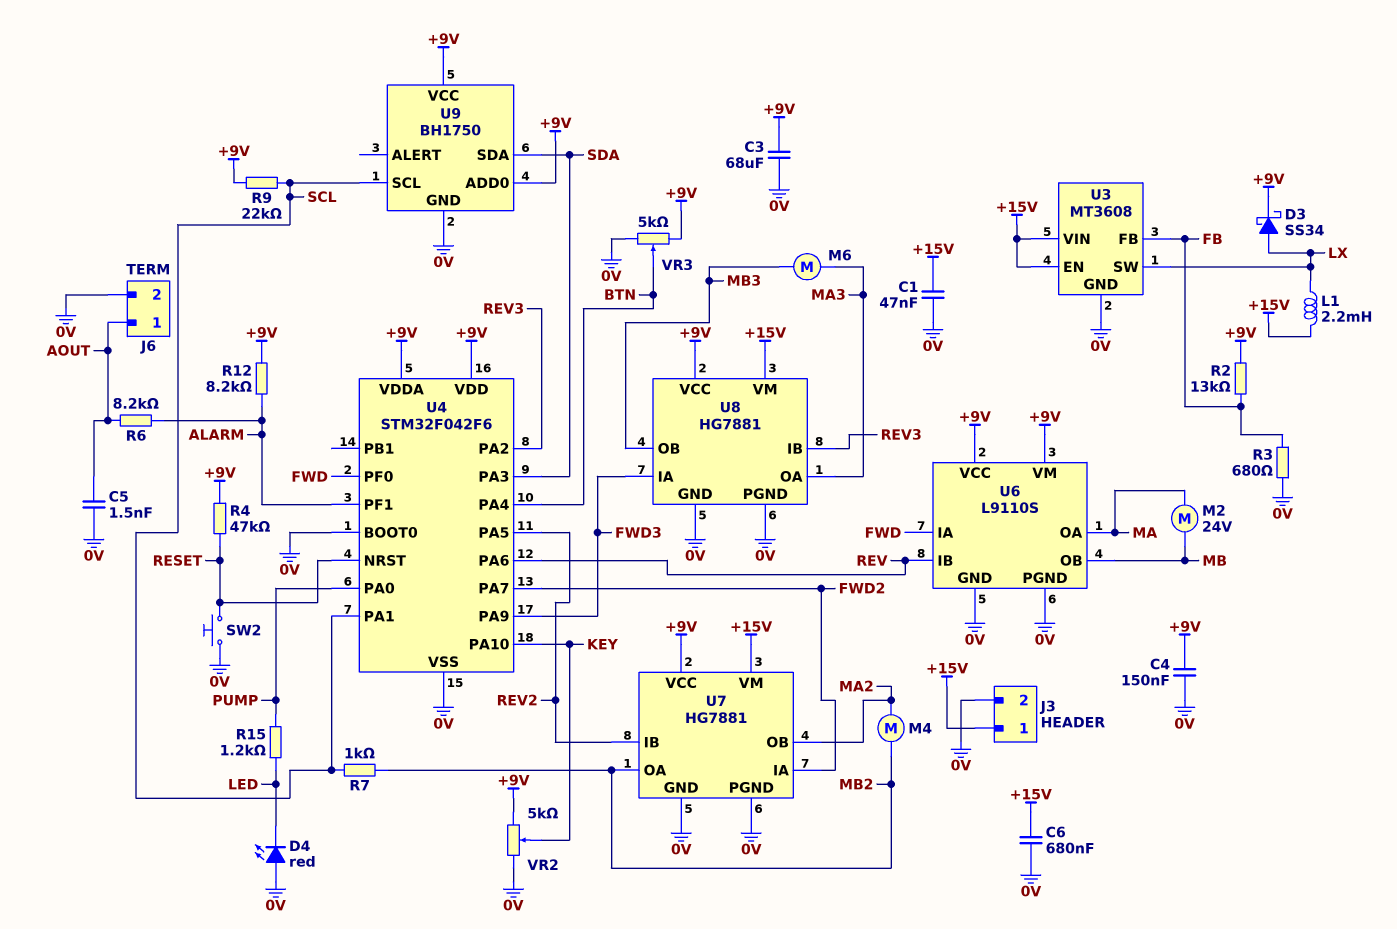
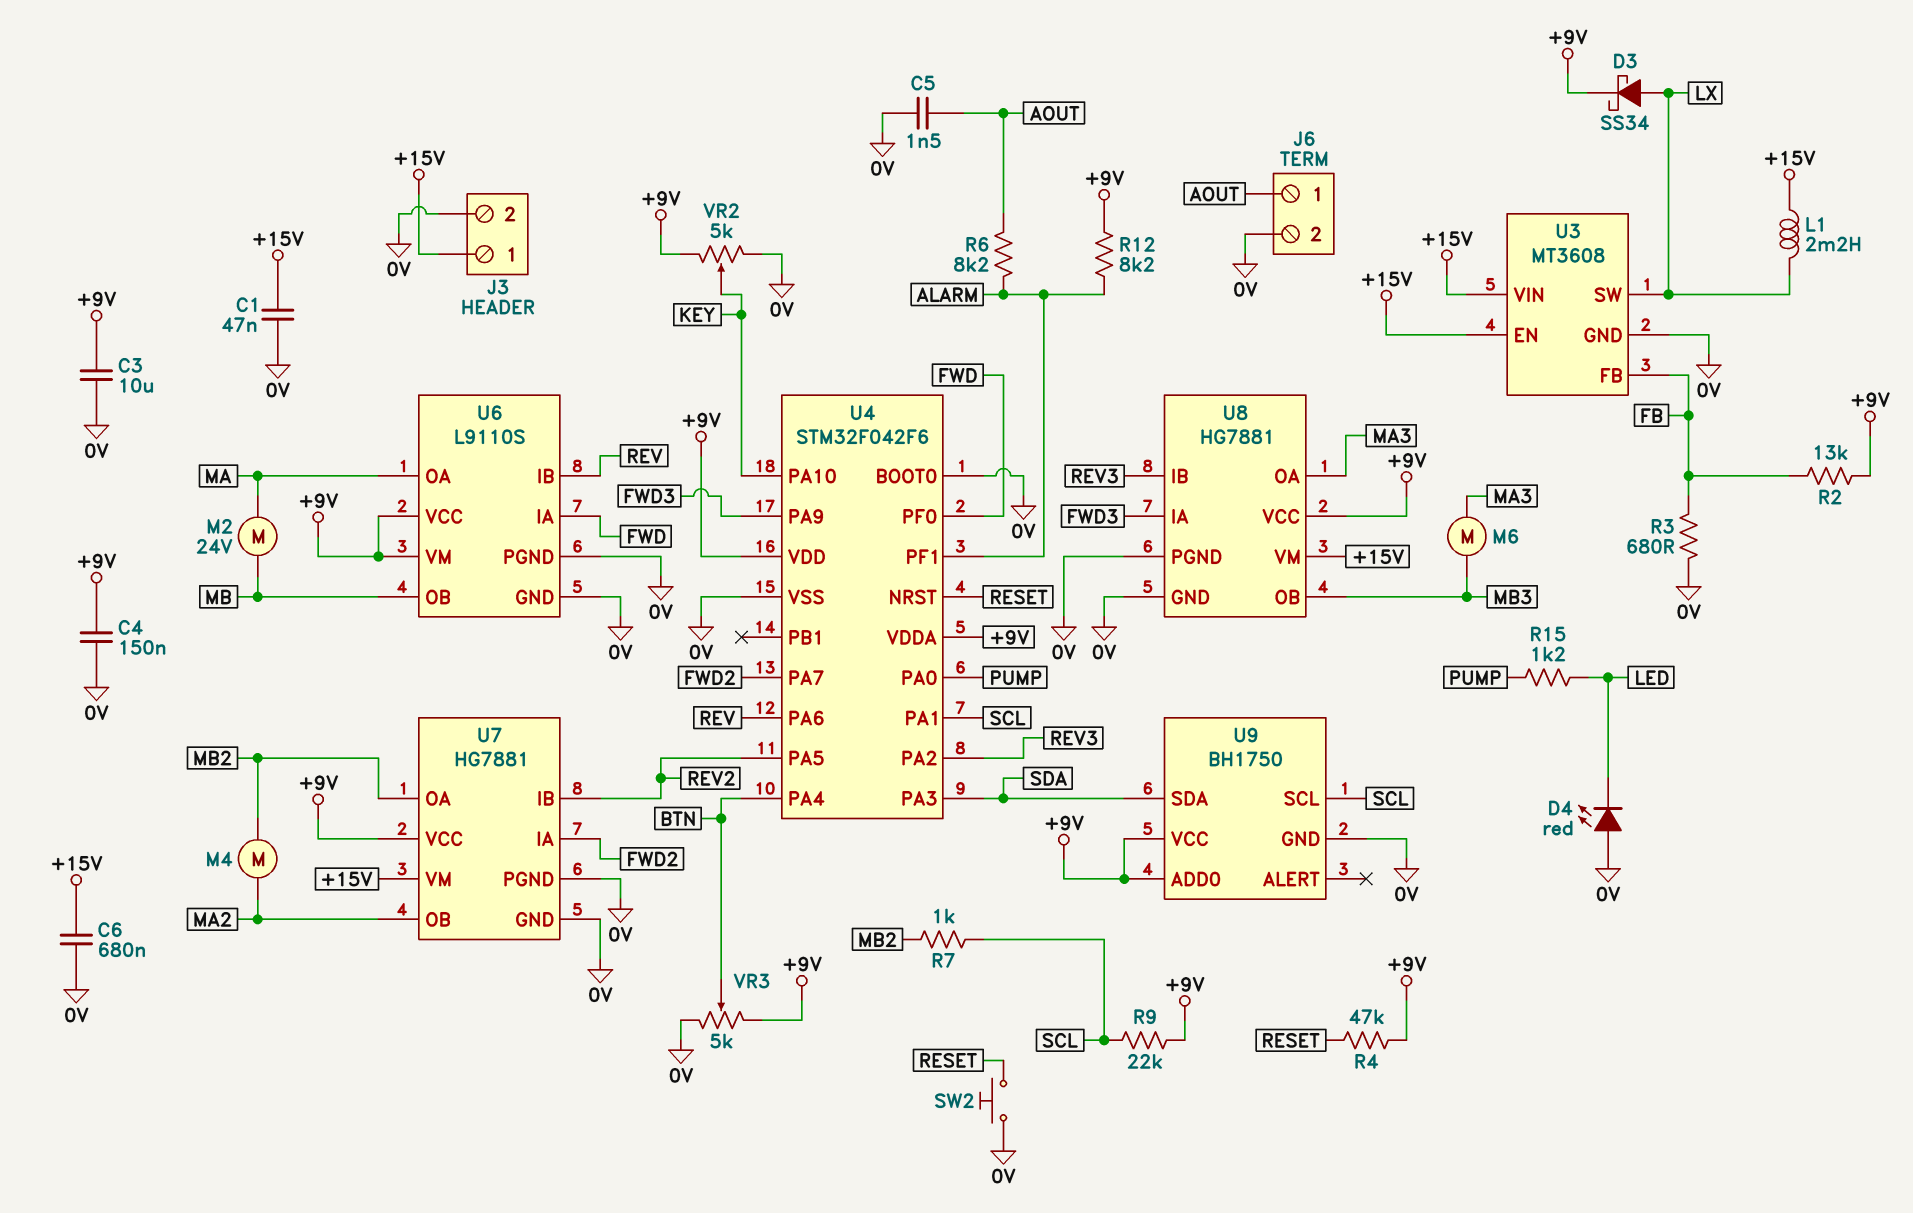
C3: 68uF (+9V, 0V) -> 10uF (+9V, 0V)

